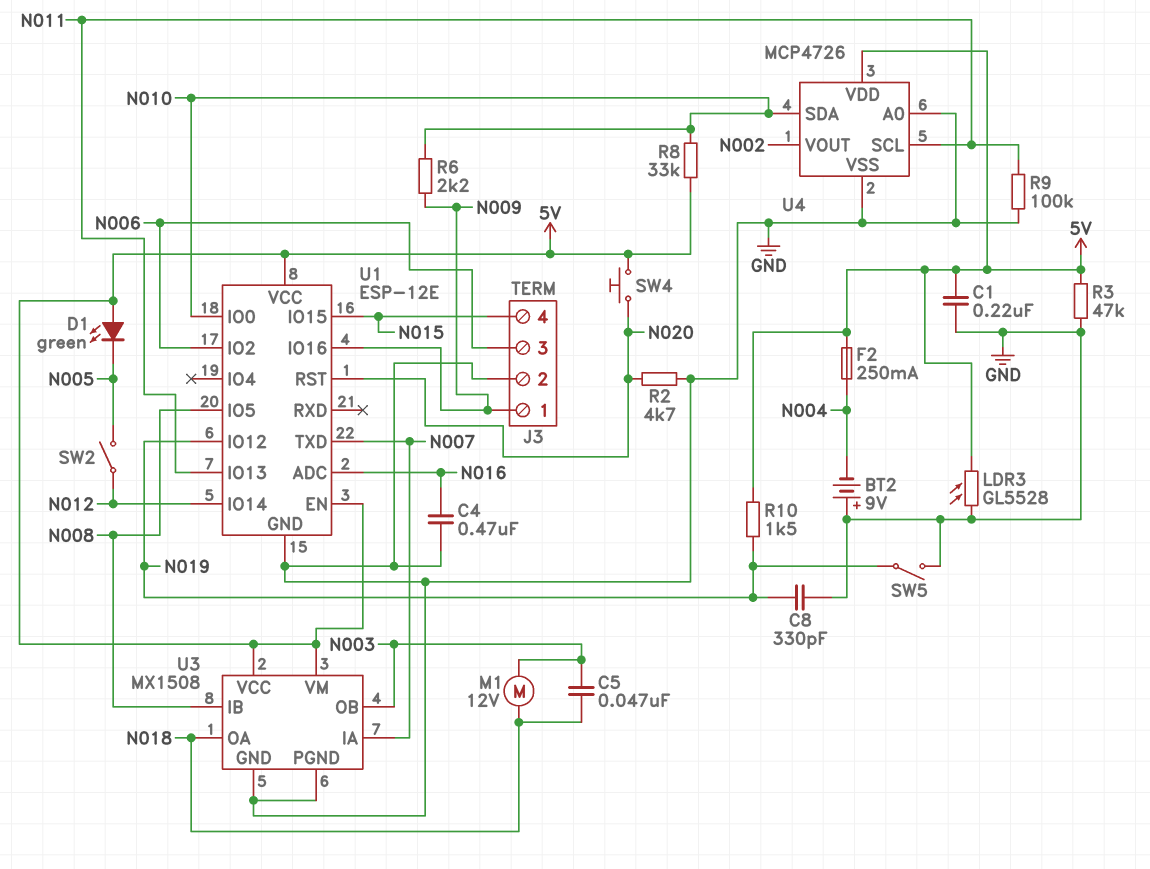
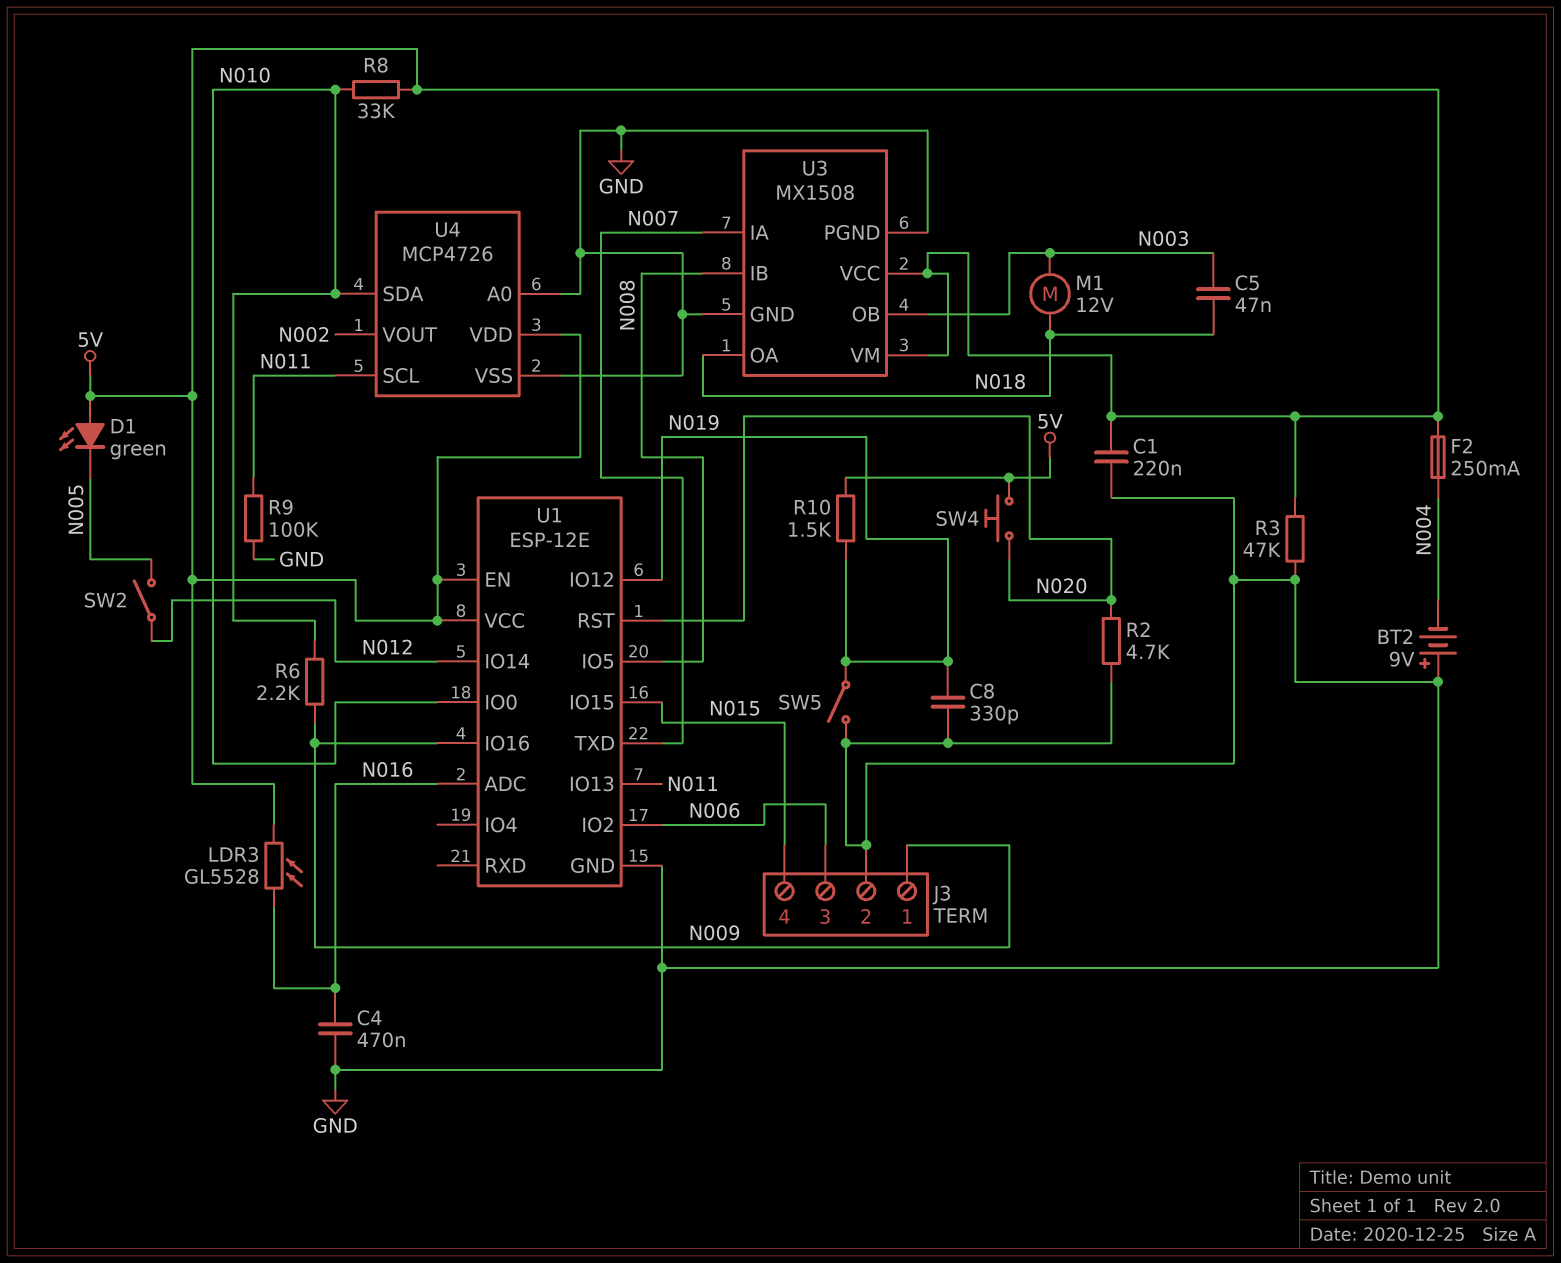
LDR3: GL5528 (5V, GND) -> GL5528 (5V, N016)

